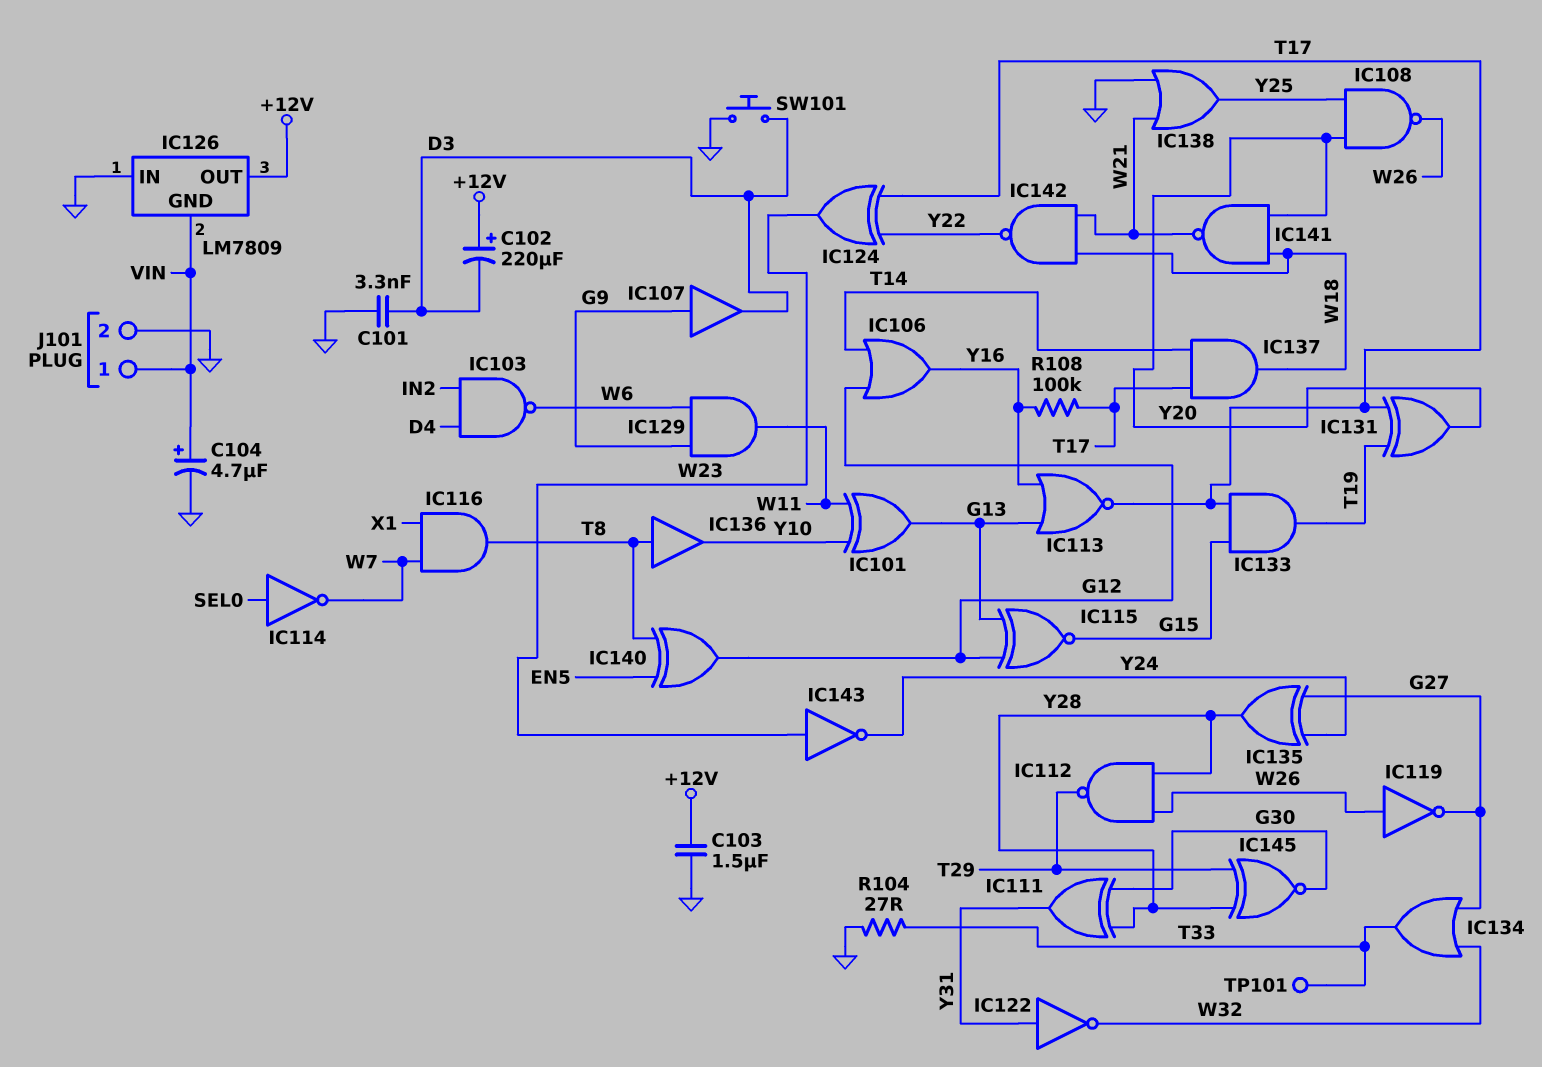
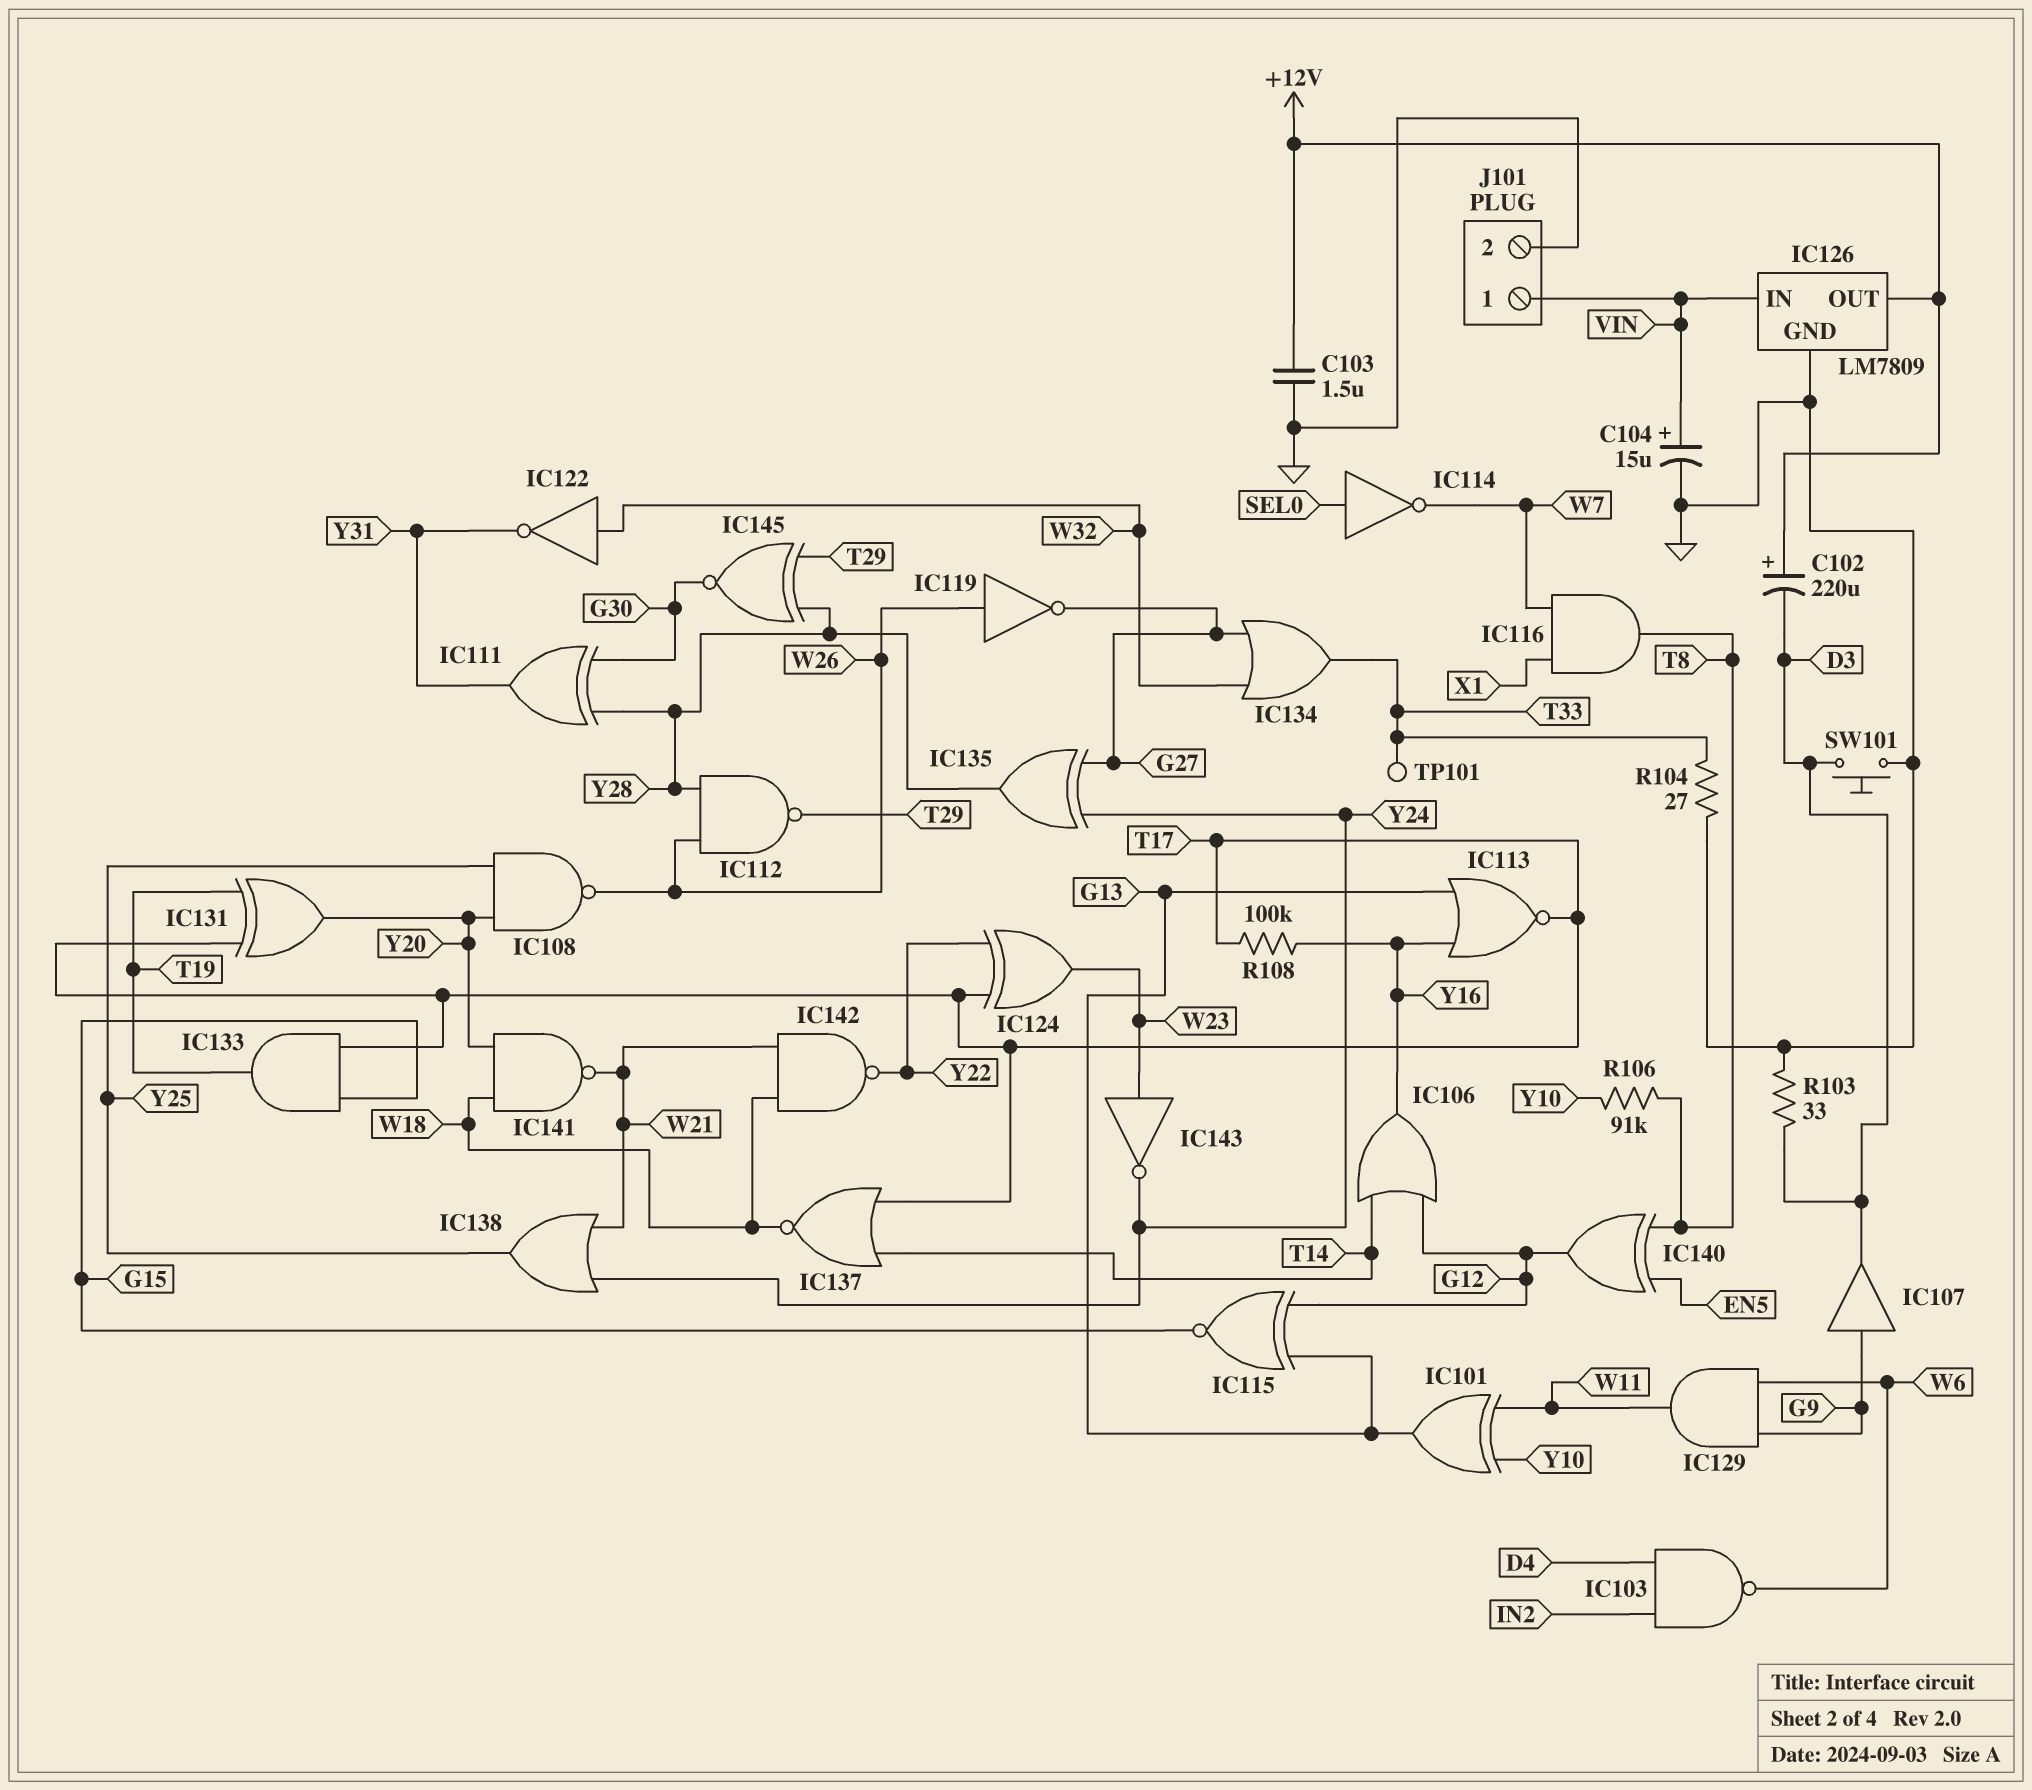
C101: 3.3nF (D3, GND) -> none
C104: 4.7uF (plus VIN, minus GND) -> 15uF (plus VIN, minus GND)
IC122: NOT (in Y31, out W32) -> NOT (in W32, out Y31)
IC126 pin GND: VIN -> GND
IC126 pin IN: GND -> VIN
IC136: buffer (in T8, out Y10) -> none
IC137: AND (in T14, in T17, out W18) -> NOR (in T14, in T17, out W18)
IC138: OR (in GND, in W21, out Y25) -> OR (in W21, in Y24, out Y25)
R103: none -> 33 (D3, GND)
R106: none -> 91k (T8, Y10)

